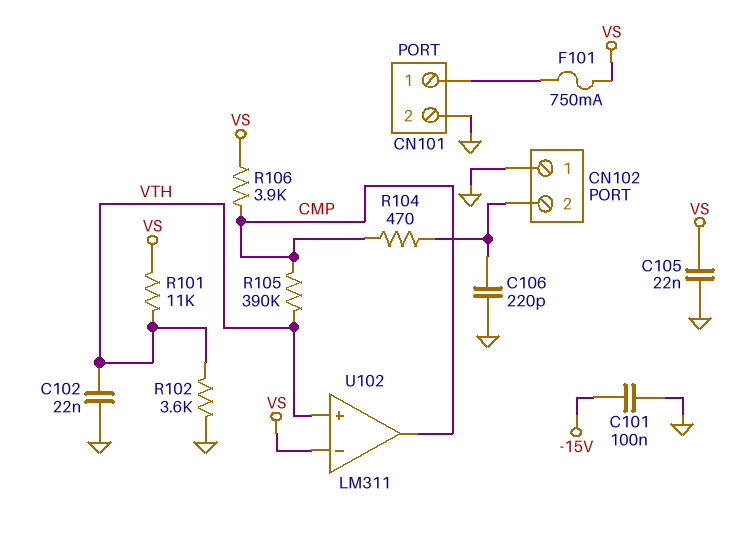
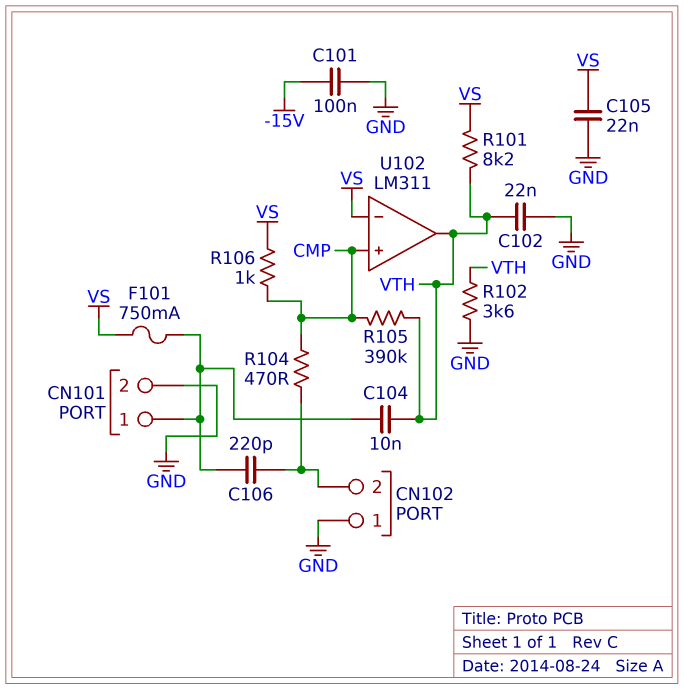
C104: none -> 10nF (CN101/1, VTH)
C106: 220pF (CN102/2, GND) -> 220pF (CN101/1, CN102/2)
R101: 11k (VS, VTH) -> 8.2k (VS, VTH)
R106: 3.9k (CMP, VS) -> 1k (CMP, VS)
U102 pin in+: VTH -> CMP
U102 pin out: CMP -> VTH

